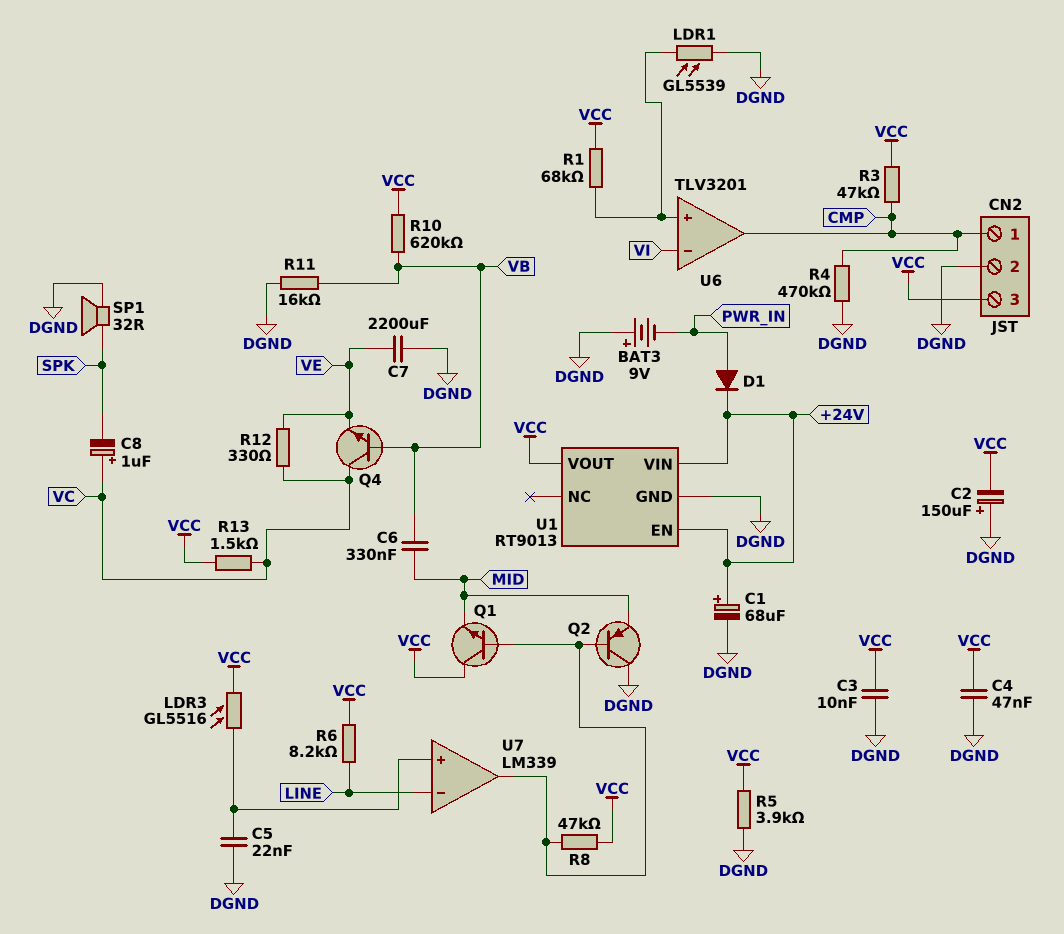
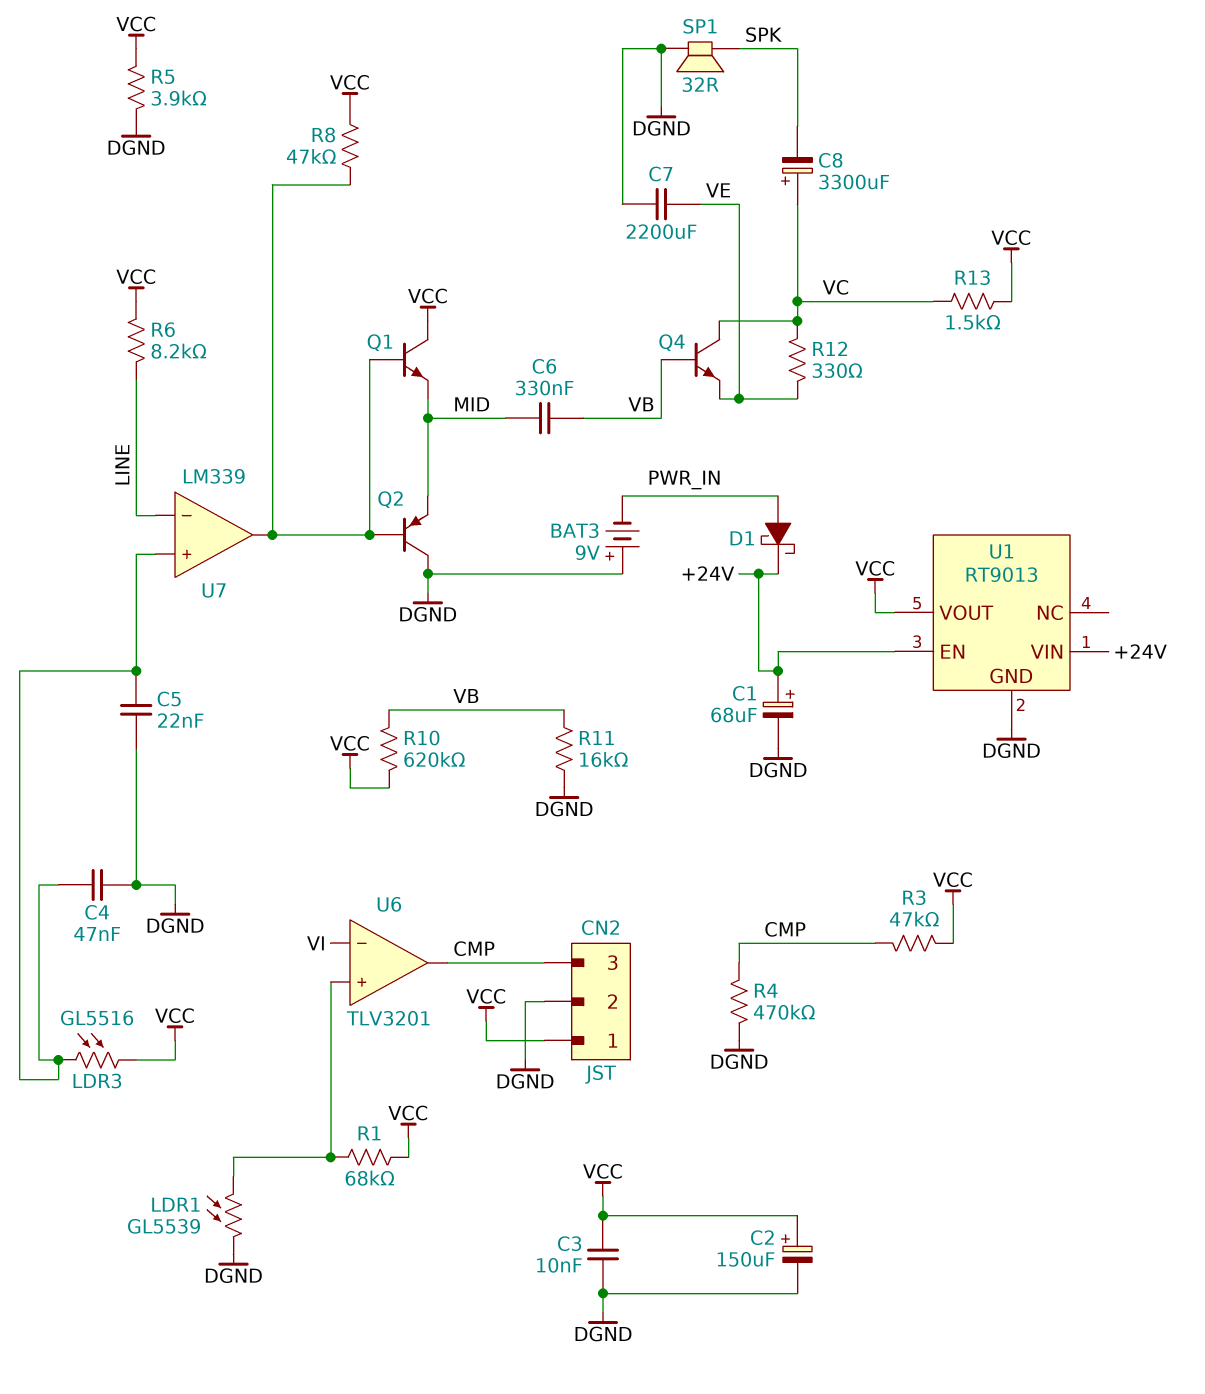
C2: 150uF (plus DGND, minus VCC) -> 150uF (plus VCC, minus DGND)
C4: 47nF (DGND, VCC) -> 47nF (DGND, U7/in+)
C8: 1uF (plus VC, minus SPK) -> 3300uF (plus VC, minus SPK)
CN2 pin 1: CMP -> VCC
CN2 pin 3: VCC -> CMP
D1: diode (A PWR_IN, K +24V) -> schottky (A PWR_IN, K +24V)

